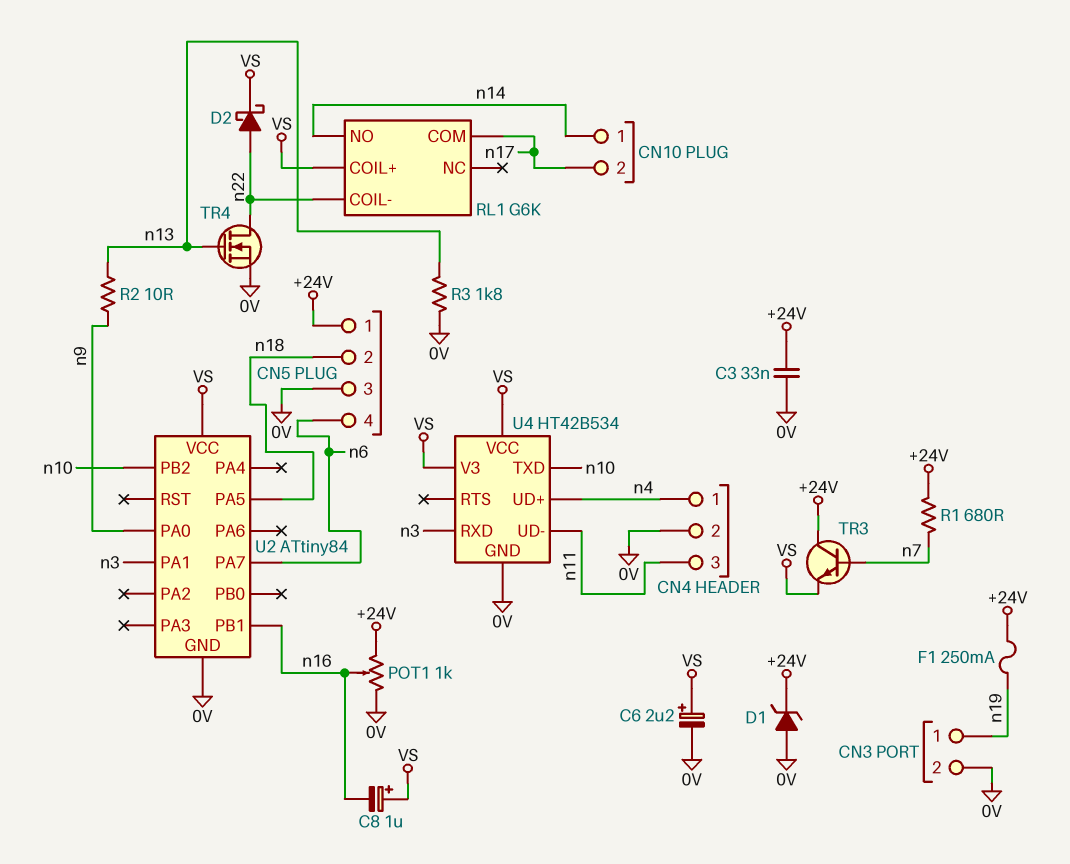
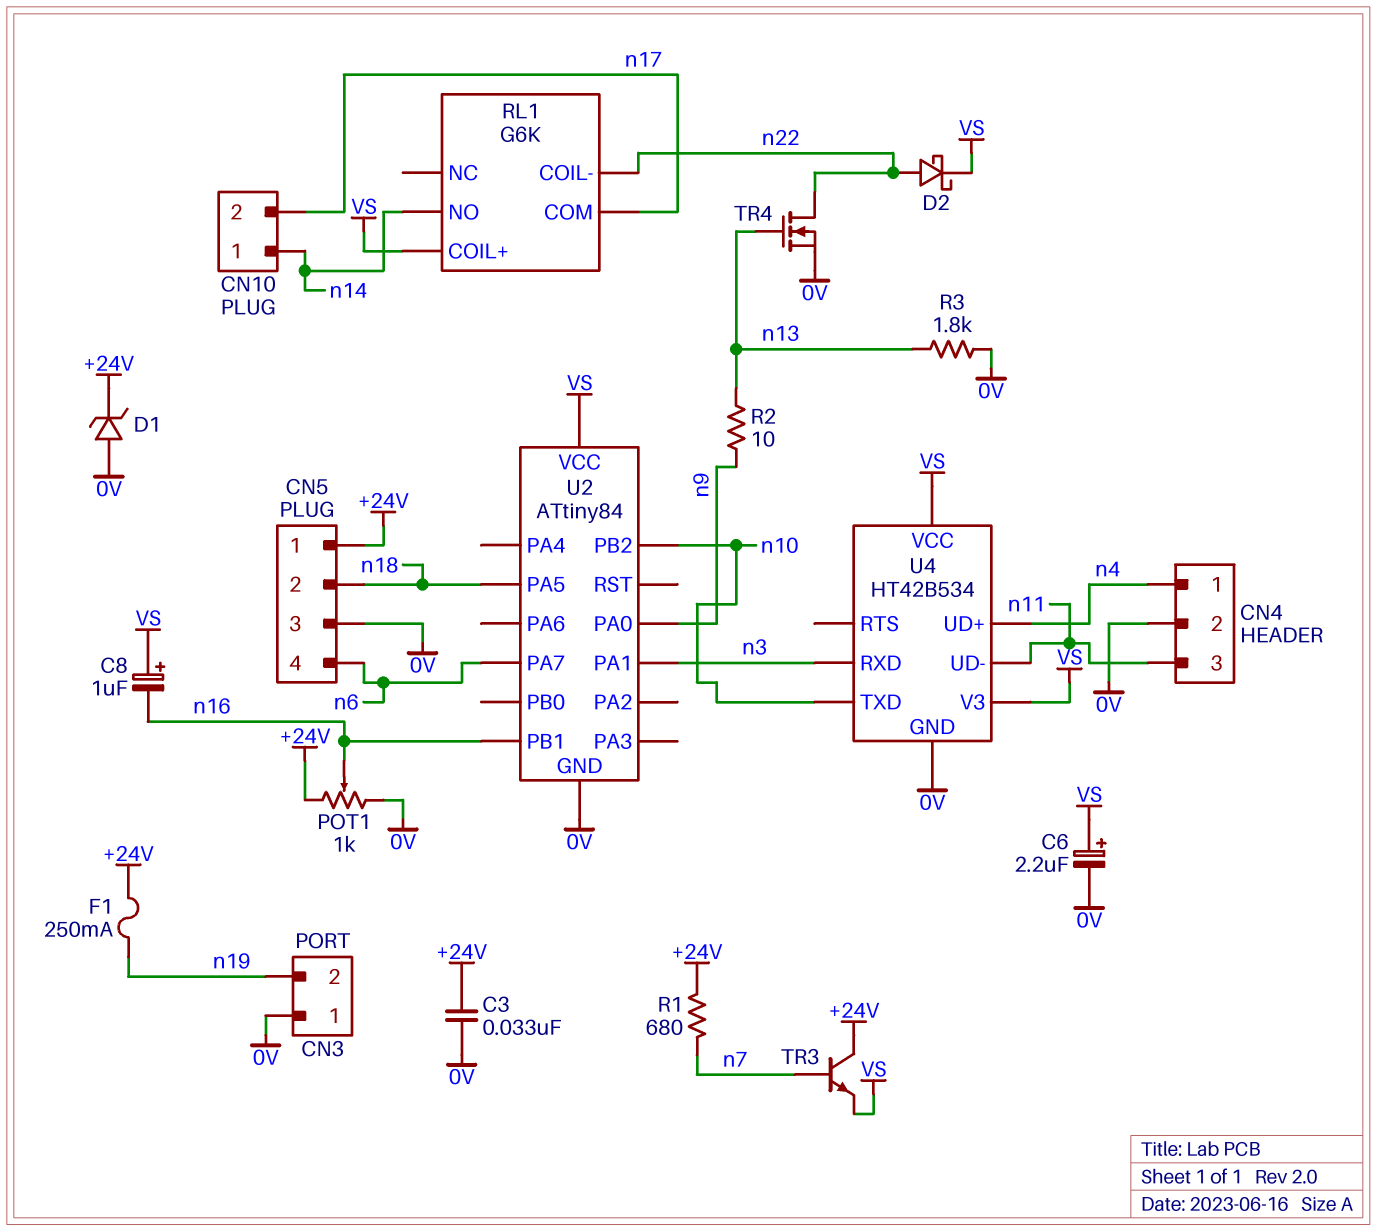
CN3 pin 1: n19 -> 0V
CN3 pin 2: 0V -> n19

